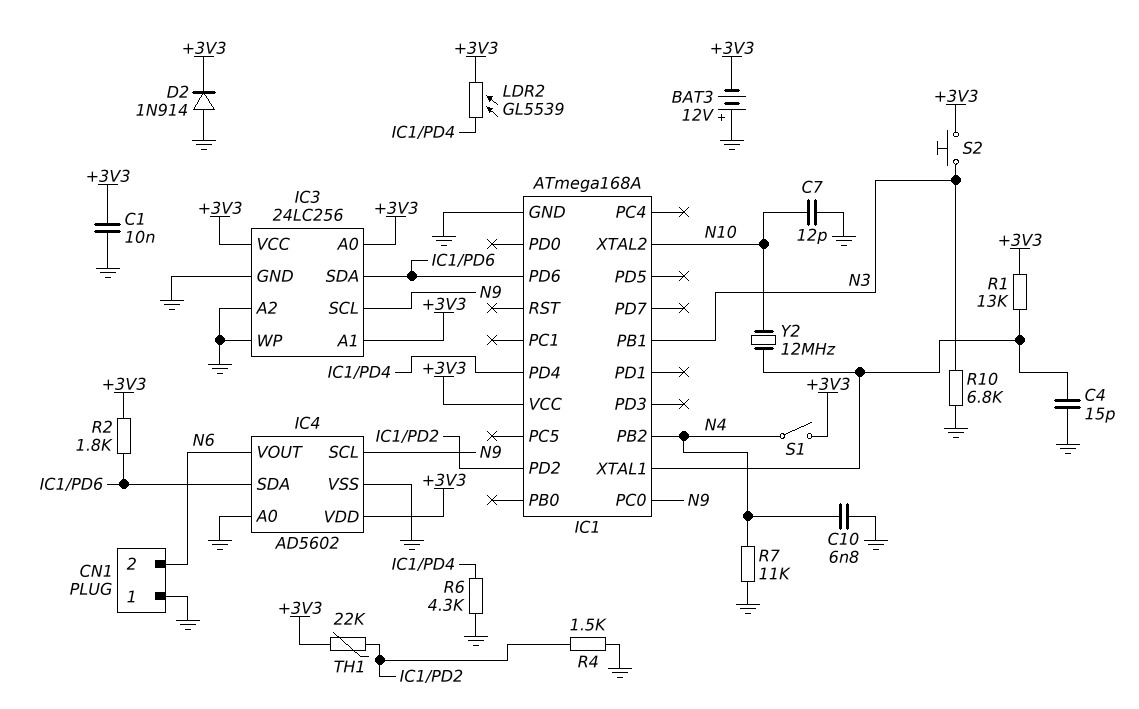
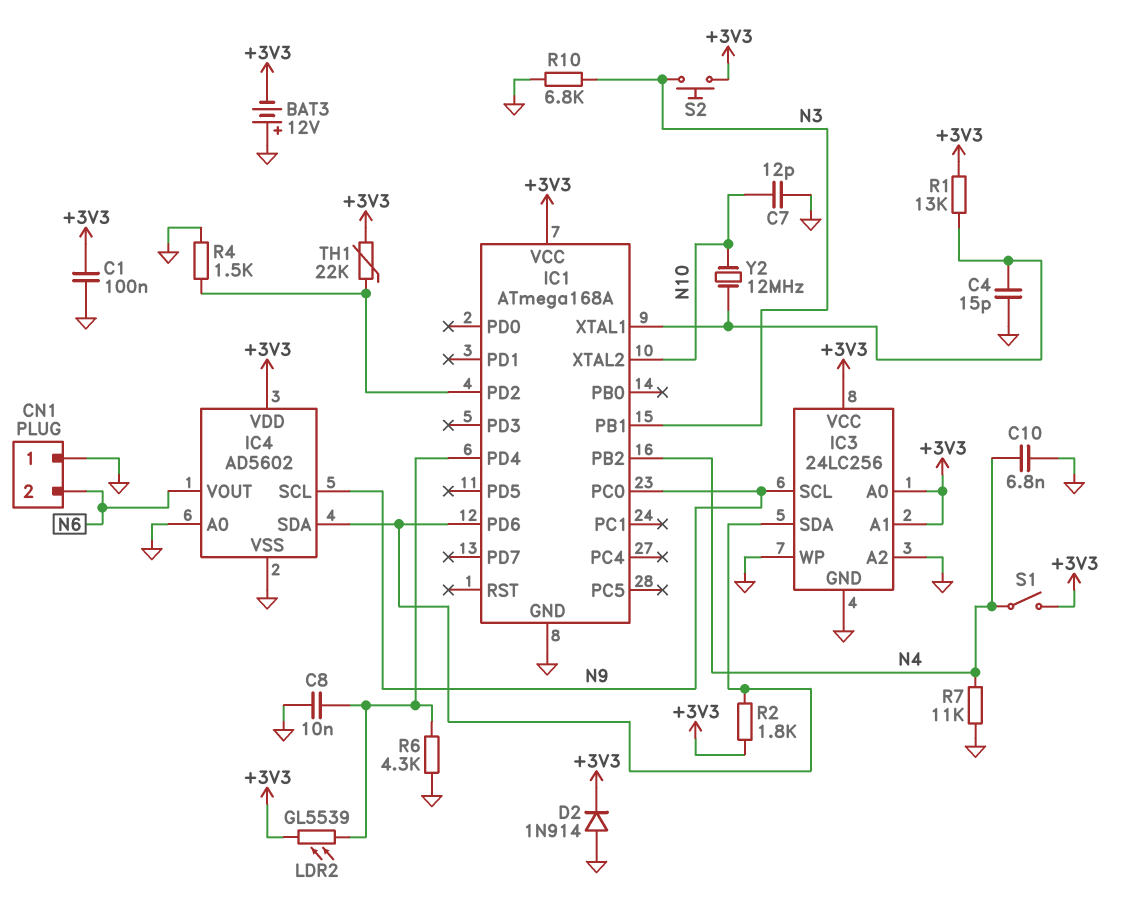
C1: 10nF (+3V3, GND) -> 100nF (+3V3, GND)
C8: none -> 10nF (GND, IC1/PD4)

